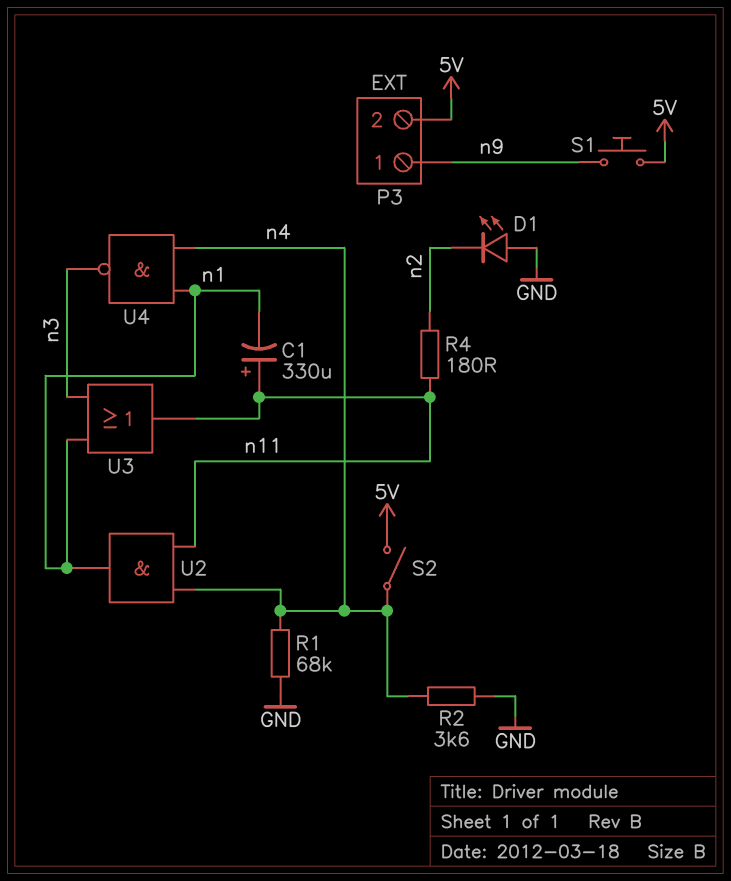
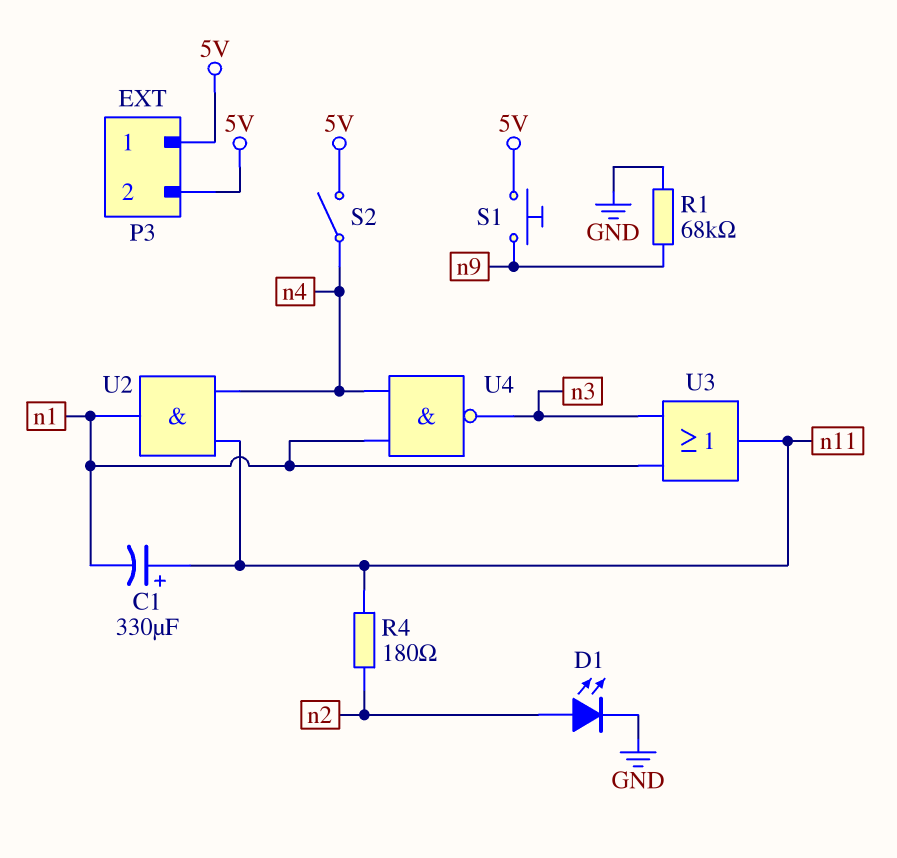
D1: LED (A GND, K n2) -> LED (A n2, K GND)
P3 pin 1: n9 -> 5V
R1: 68k (GND, n4) -> 68k (GND, n9)
R2: 3.6k (GND, n4) -> none

